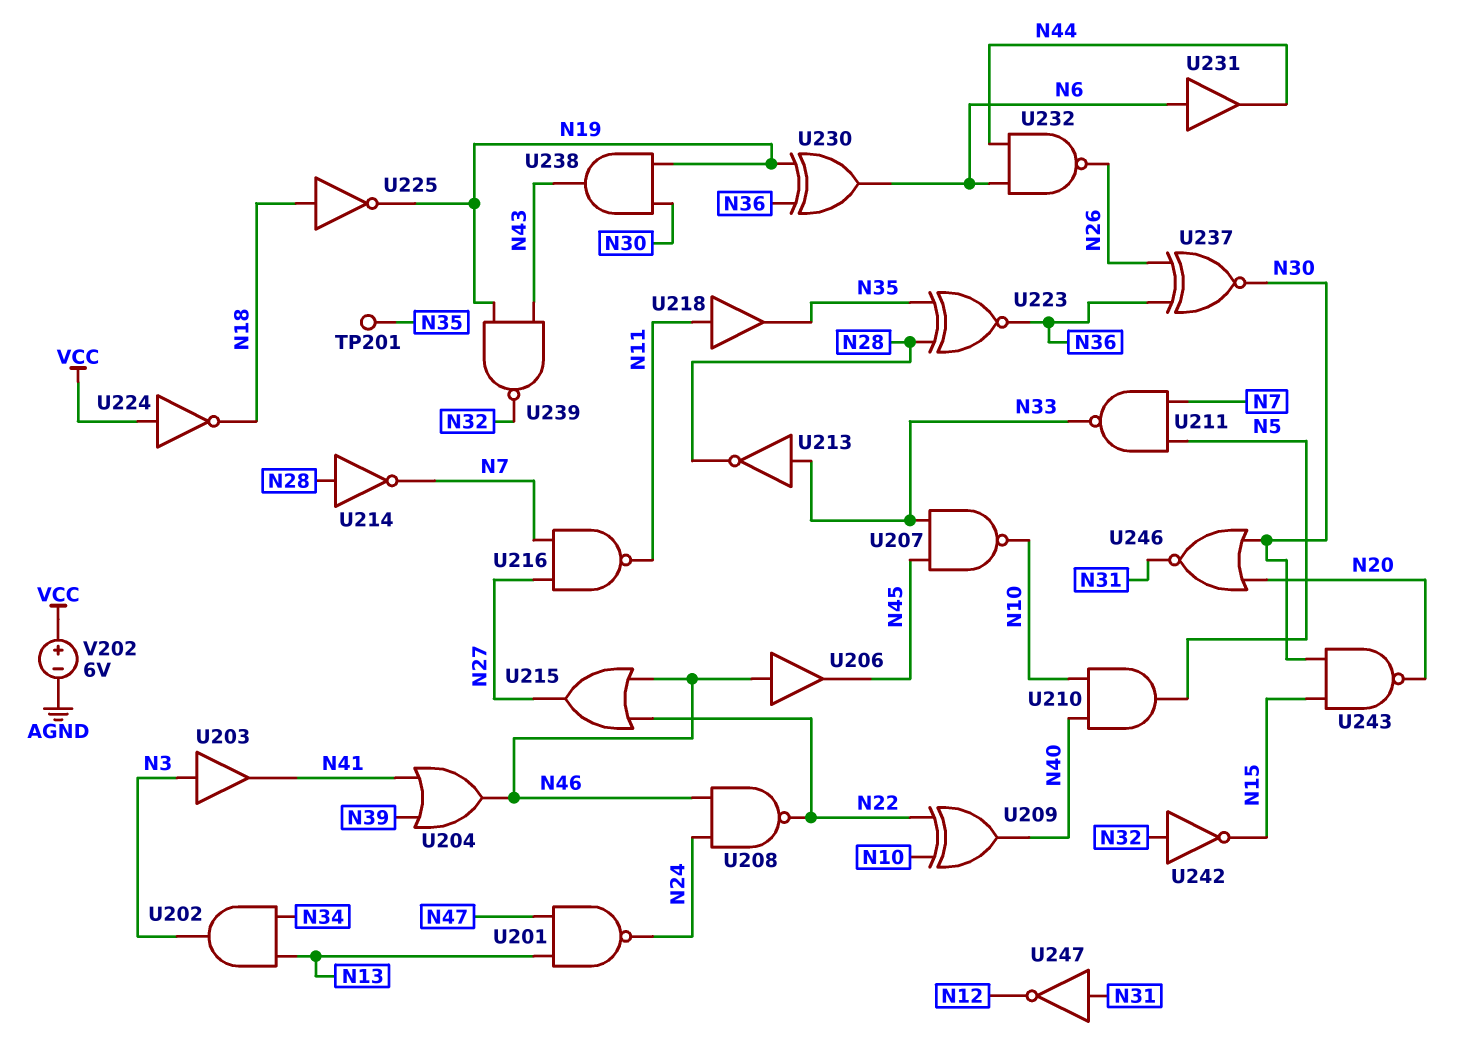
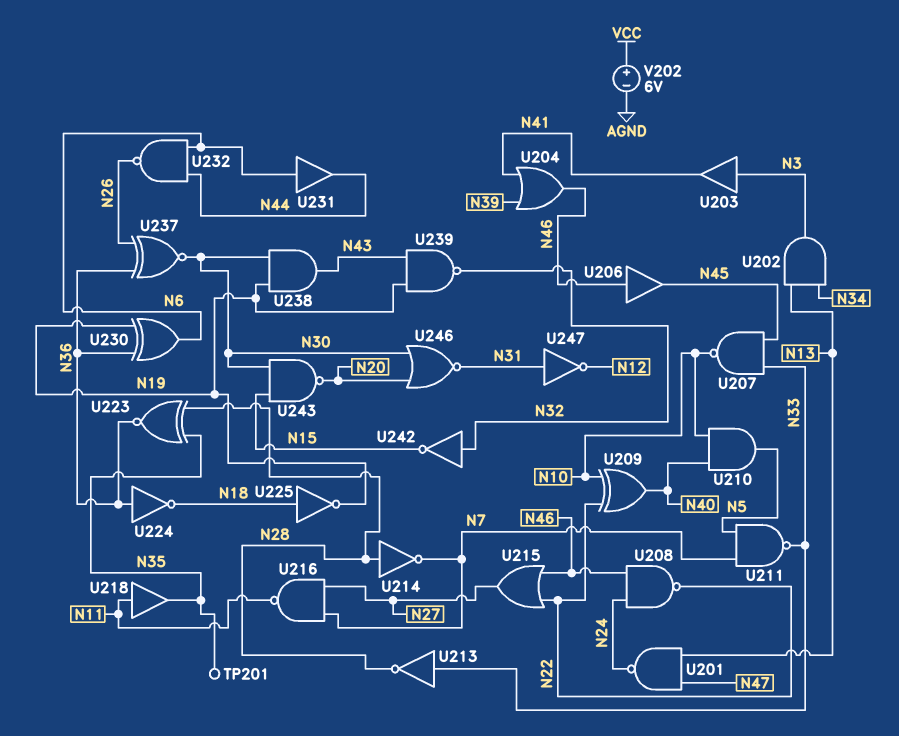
U224: NOT (in VCC, out N18) -> NOT (in N36, out N18)

